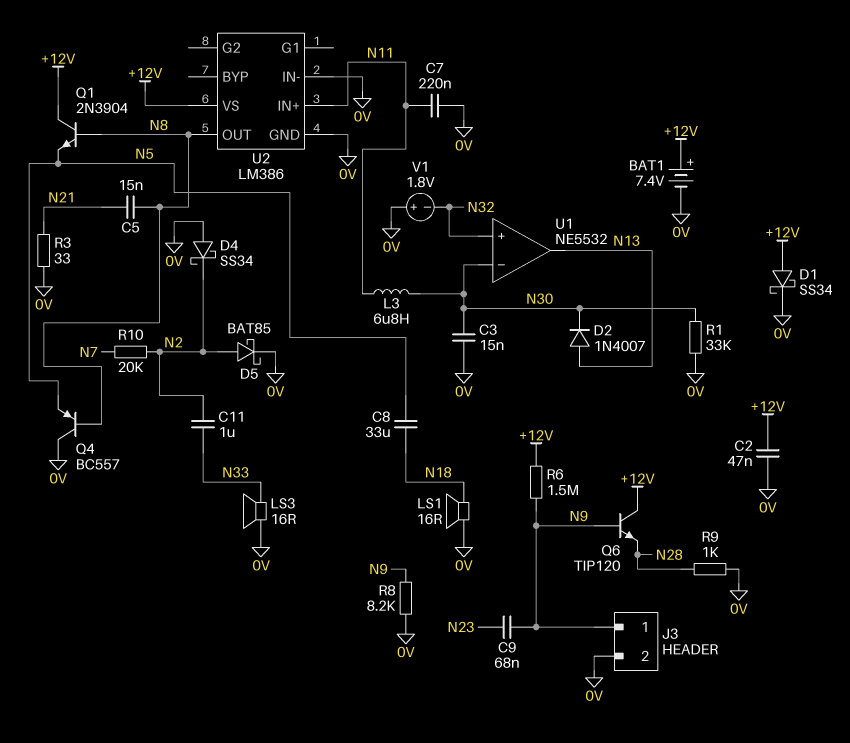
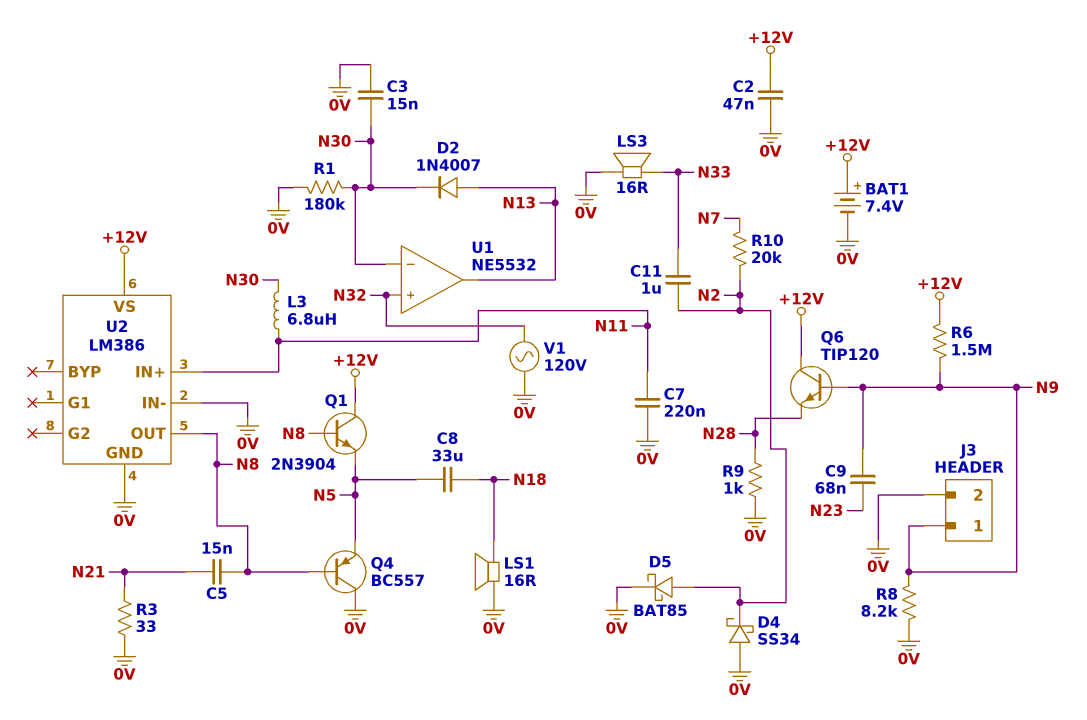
D1: schottky SS34 (A +12V, K 0V) -> none
R1: 33k (0V, N30) -> 180k (0V, N30)
V1: 1.8V (plus 0V, minus N32) -> AC 120V (0V, N32)

